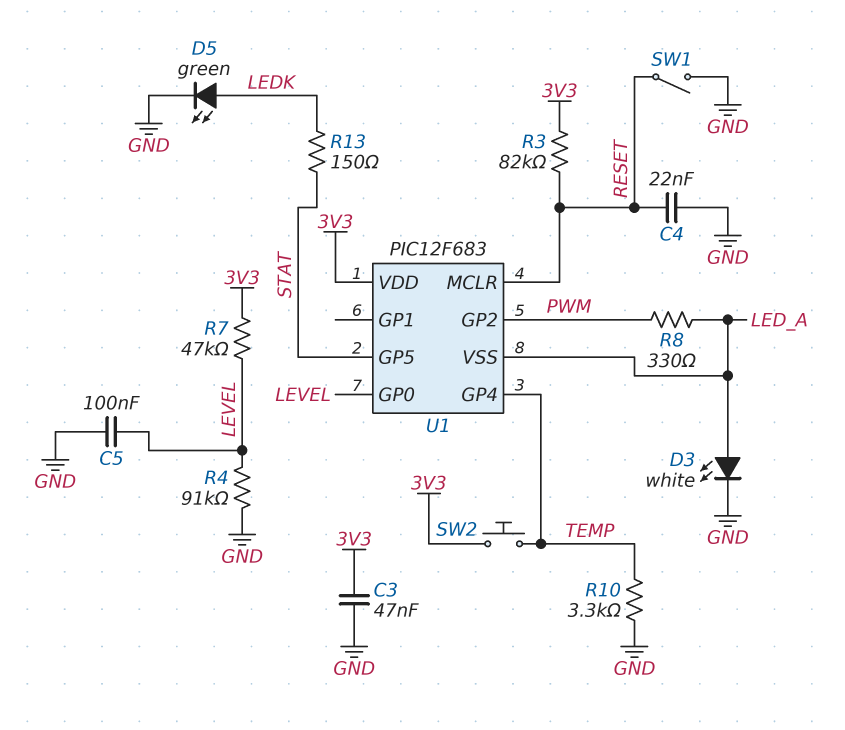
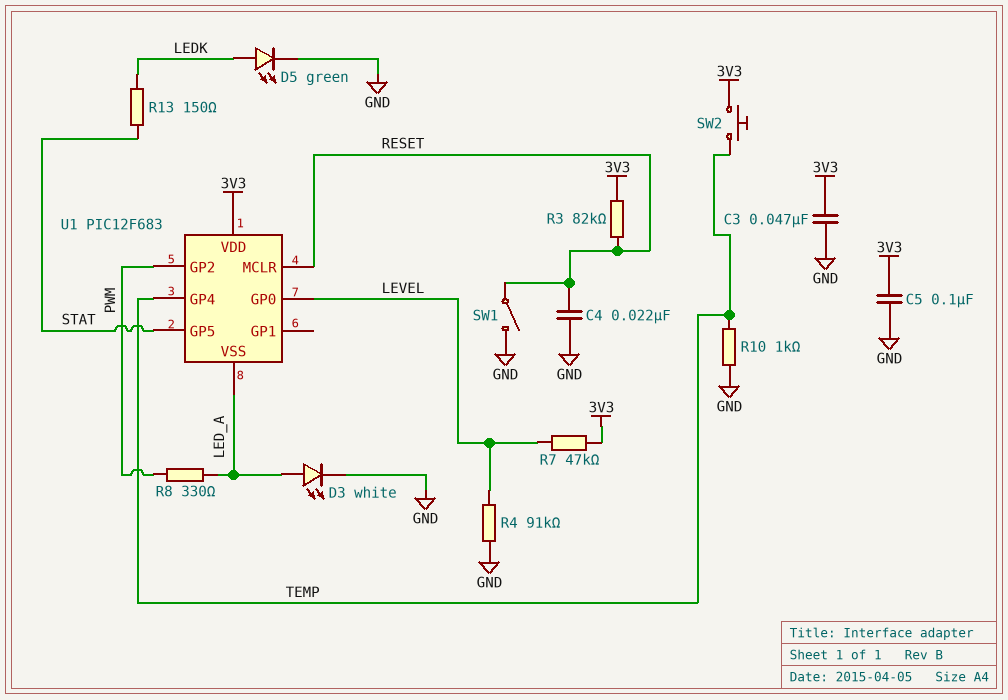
C5: 100nF (GND, LEVEL) -> 100nF (3V3, GND)
R10: 3.3k (GND, TEMP) -> 1k (GND, TEMP)

